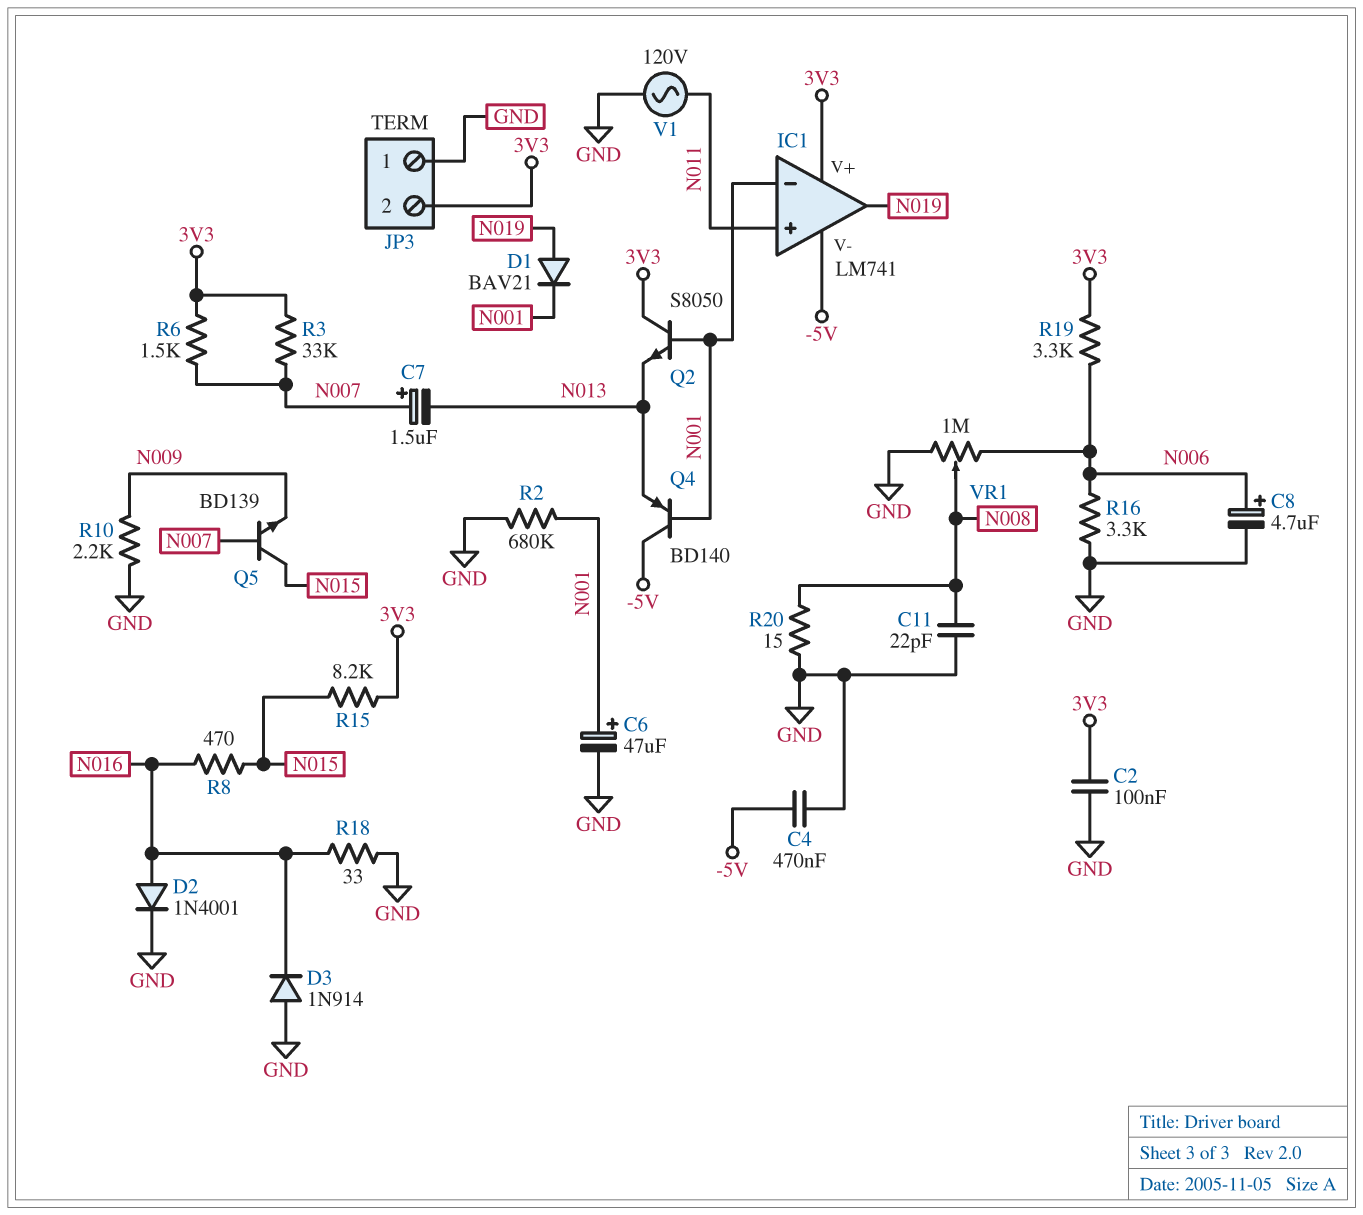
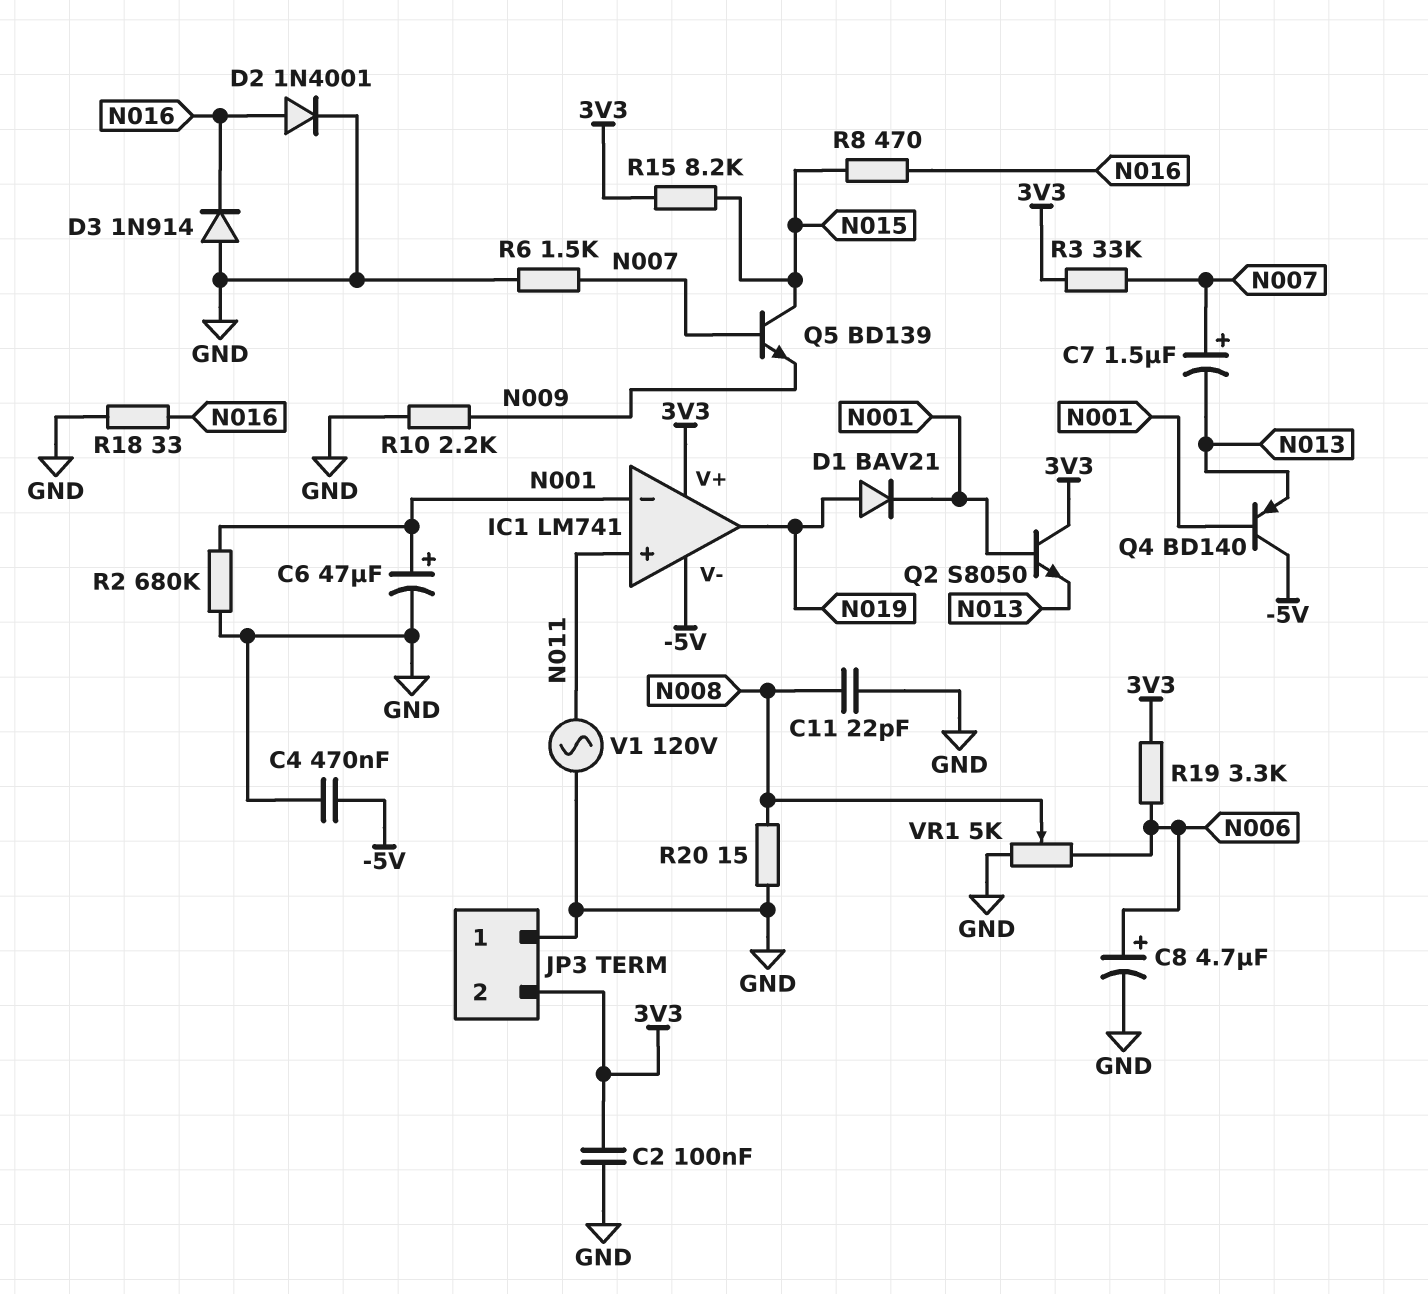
R6: 1.5k (3V3, N007) -> 1.5k (GND, N007)
R16: 3.3k (GND, N006) -> none
VR1: 1M (GND, N006, wiper N008) -> 5k (GND, N006, wiper N008)

